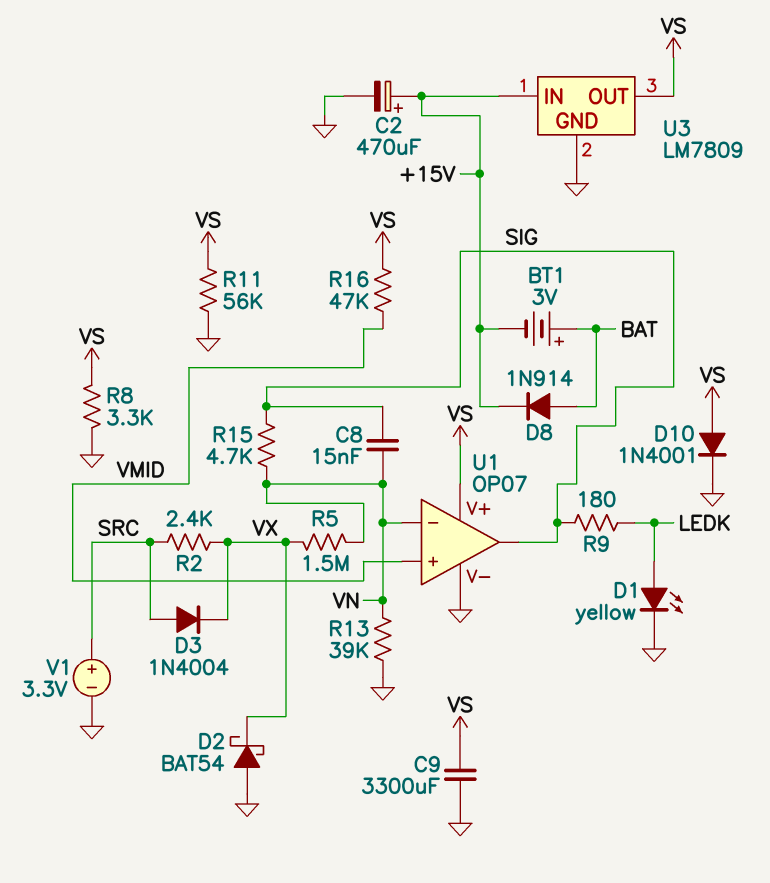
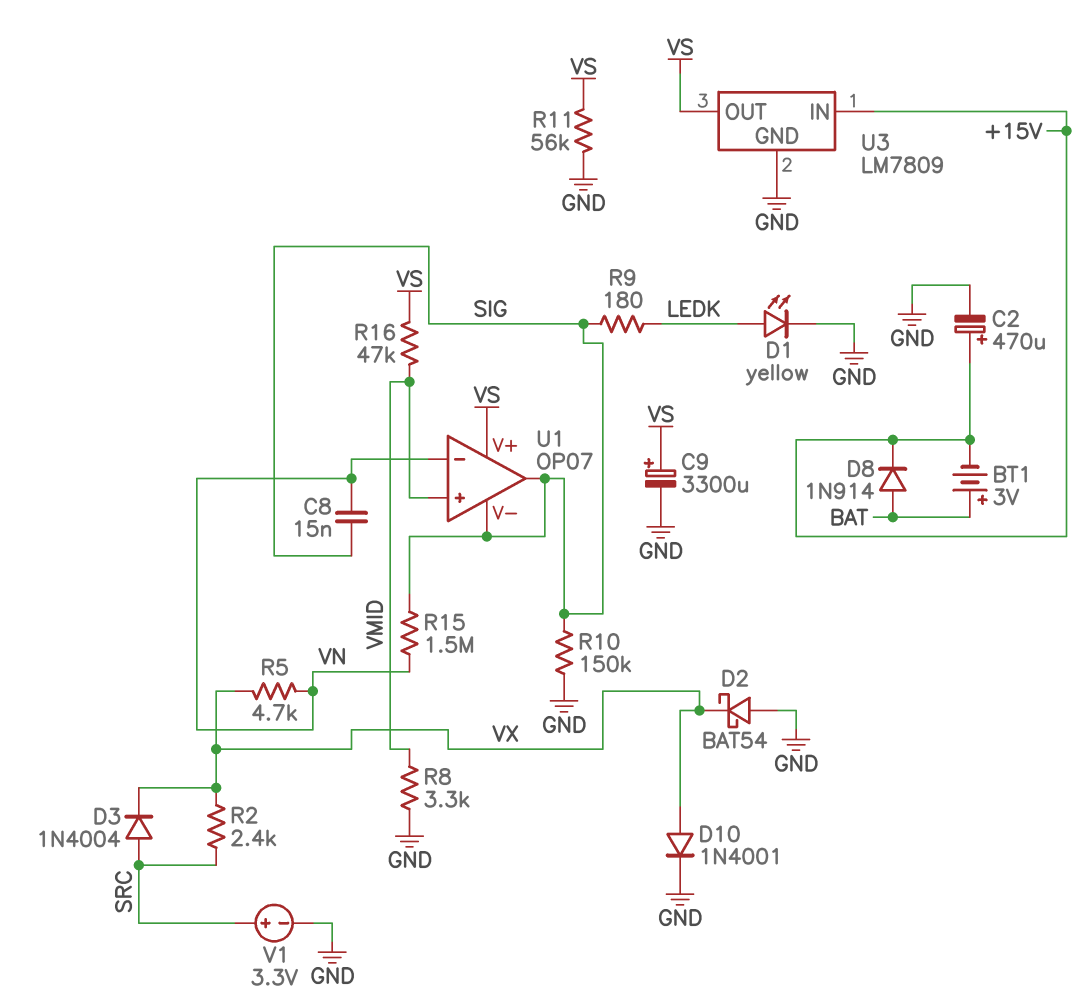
C9: 3300uF (GND, VS) -> 3300uF (plus VS, minus GND)
D10: diode 1N4001 (A VS, K GND) -> diode 1N4001 (A VX, K GND)
R5: 1.5M (VN, VX) -> 4.7k (VN, VX)
R8: 3.3k (GND, VS) -> 3.3k (GND, VMID)
R10: none -> 150k (GND, SIG)
R13: 39k (GND, VN) -> none
R15: 4.7k (SIG, VN) -> 1.5M (SIG, VN)
U1 pin V-: GND -> SIG

